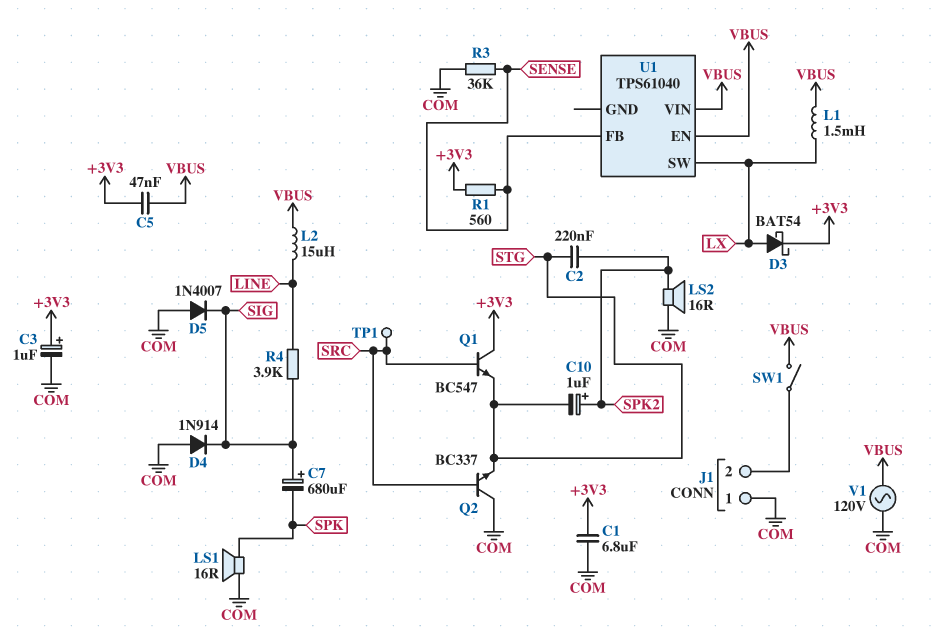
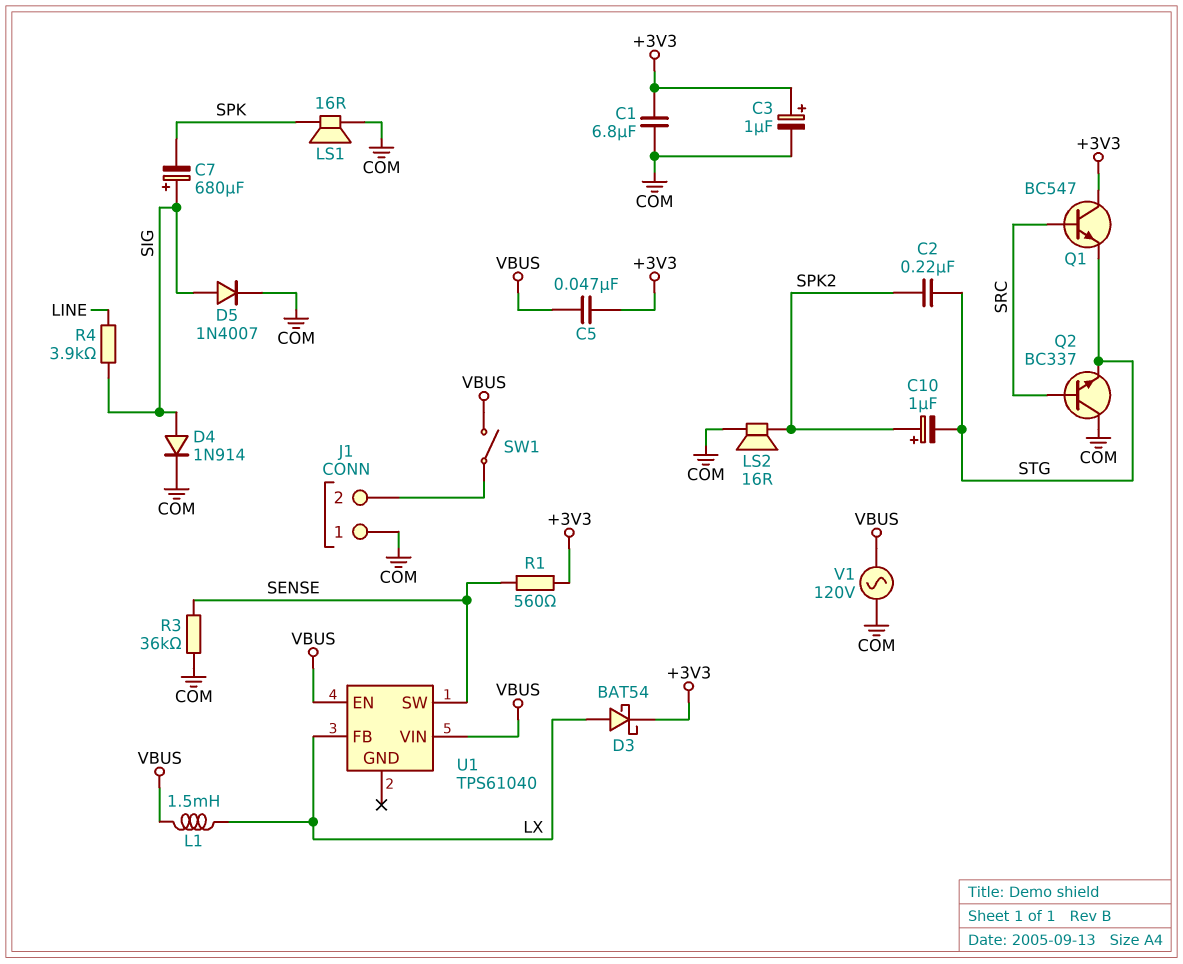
D4: diode 1N914 (A COM, K SIG) -> diode 1N914 (A SIG, K COM)
D5: diode 1N4007 (A COM, K SIG) -> diode 1N4007 (A SIG, K COM)
L2: 15uH (LINE, VBUS) -> none
TP1: test point (SRC) -> none
U1 pin FB: SENSE -> LX
U1 pin SW: LX -> SENSE

